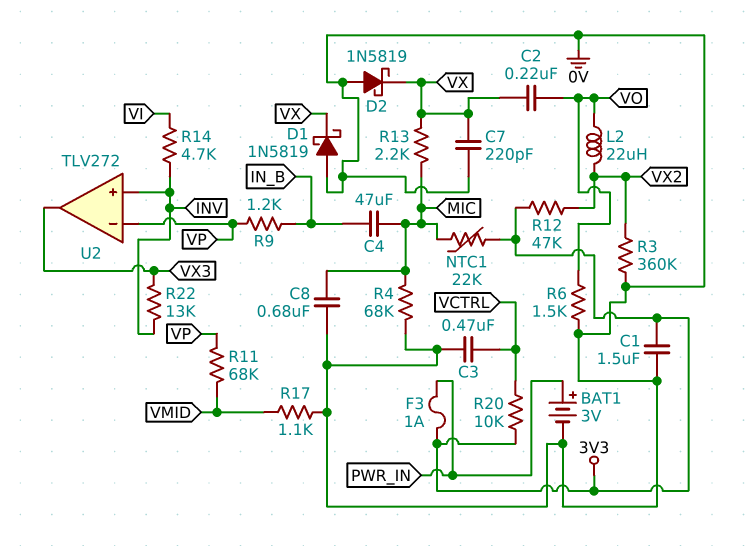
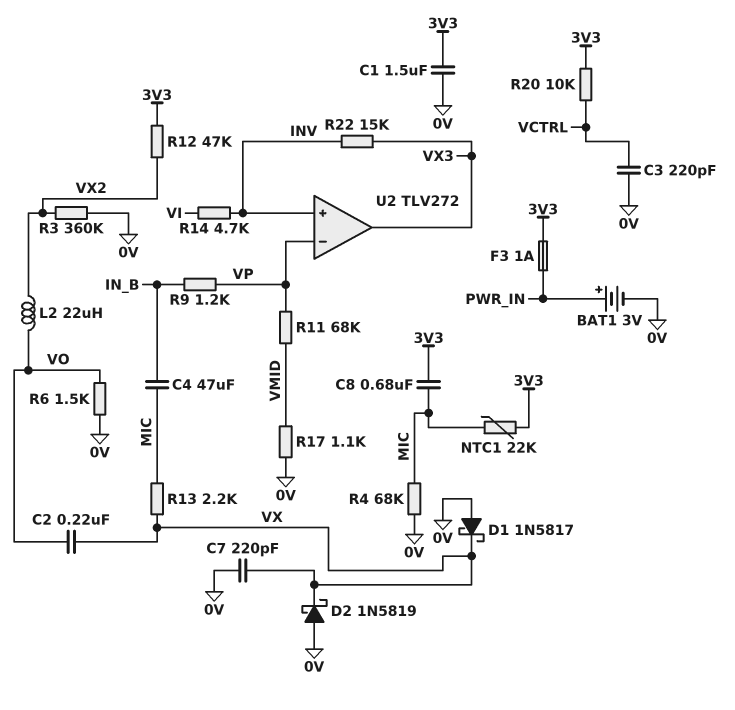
C3: 470nF (0V, VCTRL) -> 220pF (0V, VCTRL)
C8: 680nF (0V, MIC) -> 680nF (3V3, MIC)
D1: schottky 1N5819 (A 0V, K VX) -> schottky 1N5817 (A 0V, K VX)
R22: 13k (INV, VX3) -> 15k (INV, VX3)

